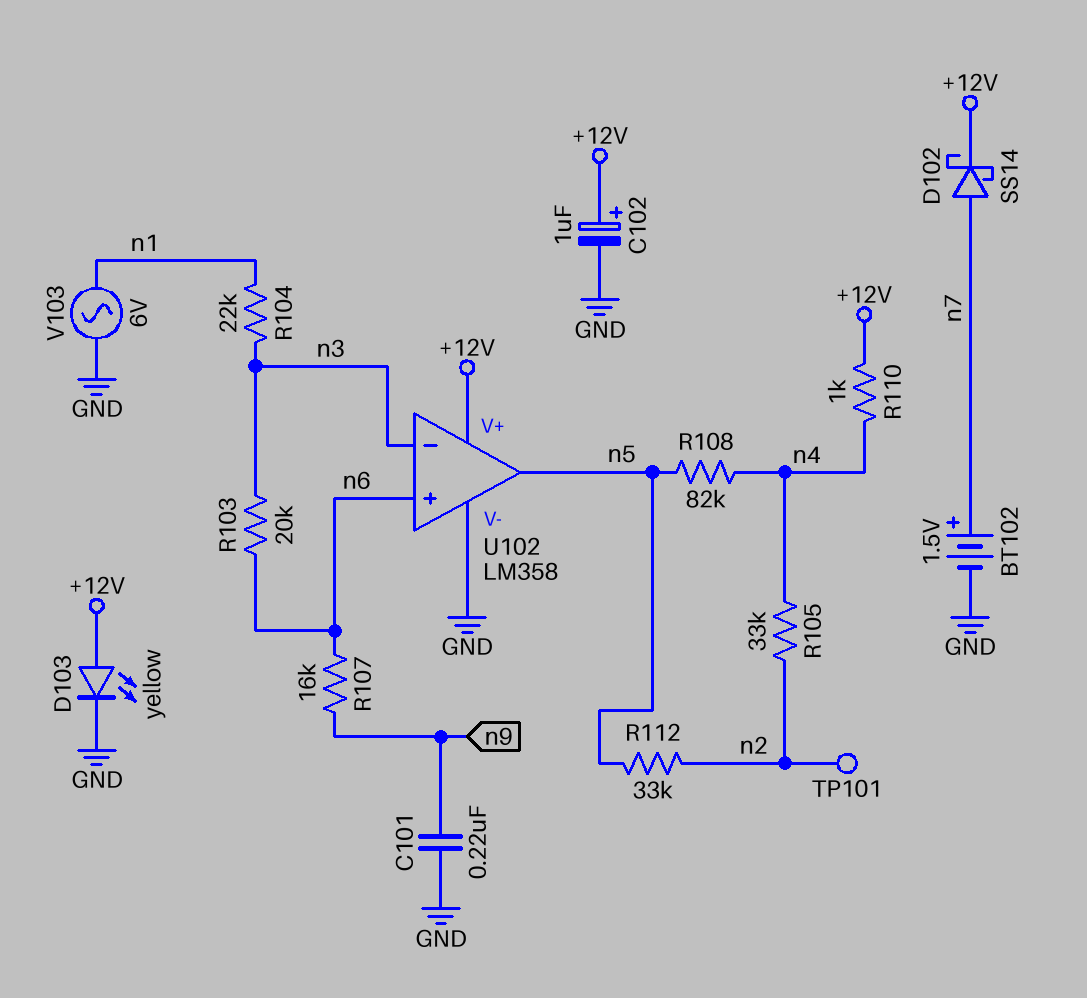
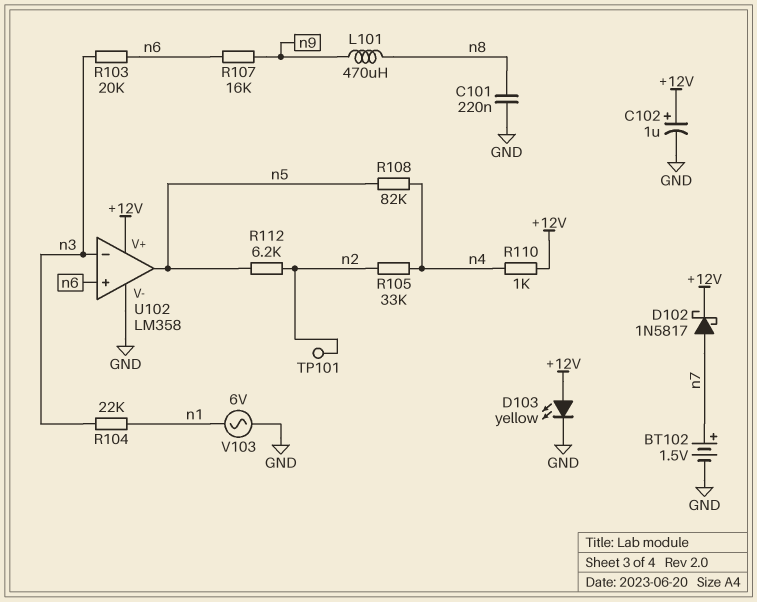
C101: 220nF (GND, n9) -> 220nF (GND, n8)
D102: schottky SS14 (A n7, K +12V) -> schottky 1N5817 (A n7, K +12V)
L101: none -> 470uH (n8, n9)
R112: 33k (n2, n5) -> 6.2k (n2, n5)

